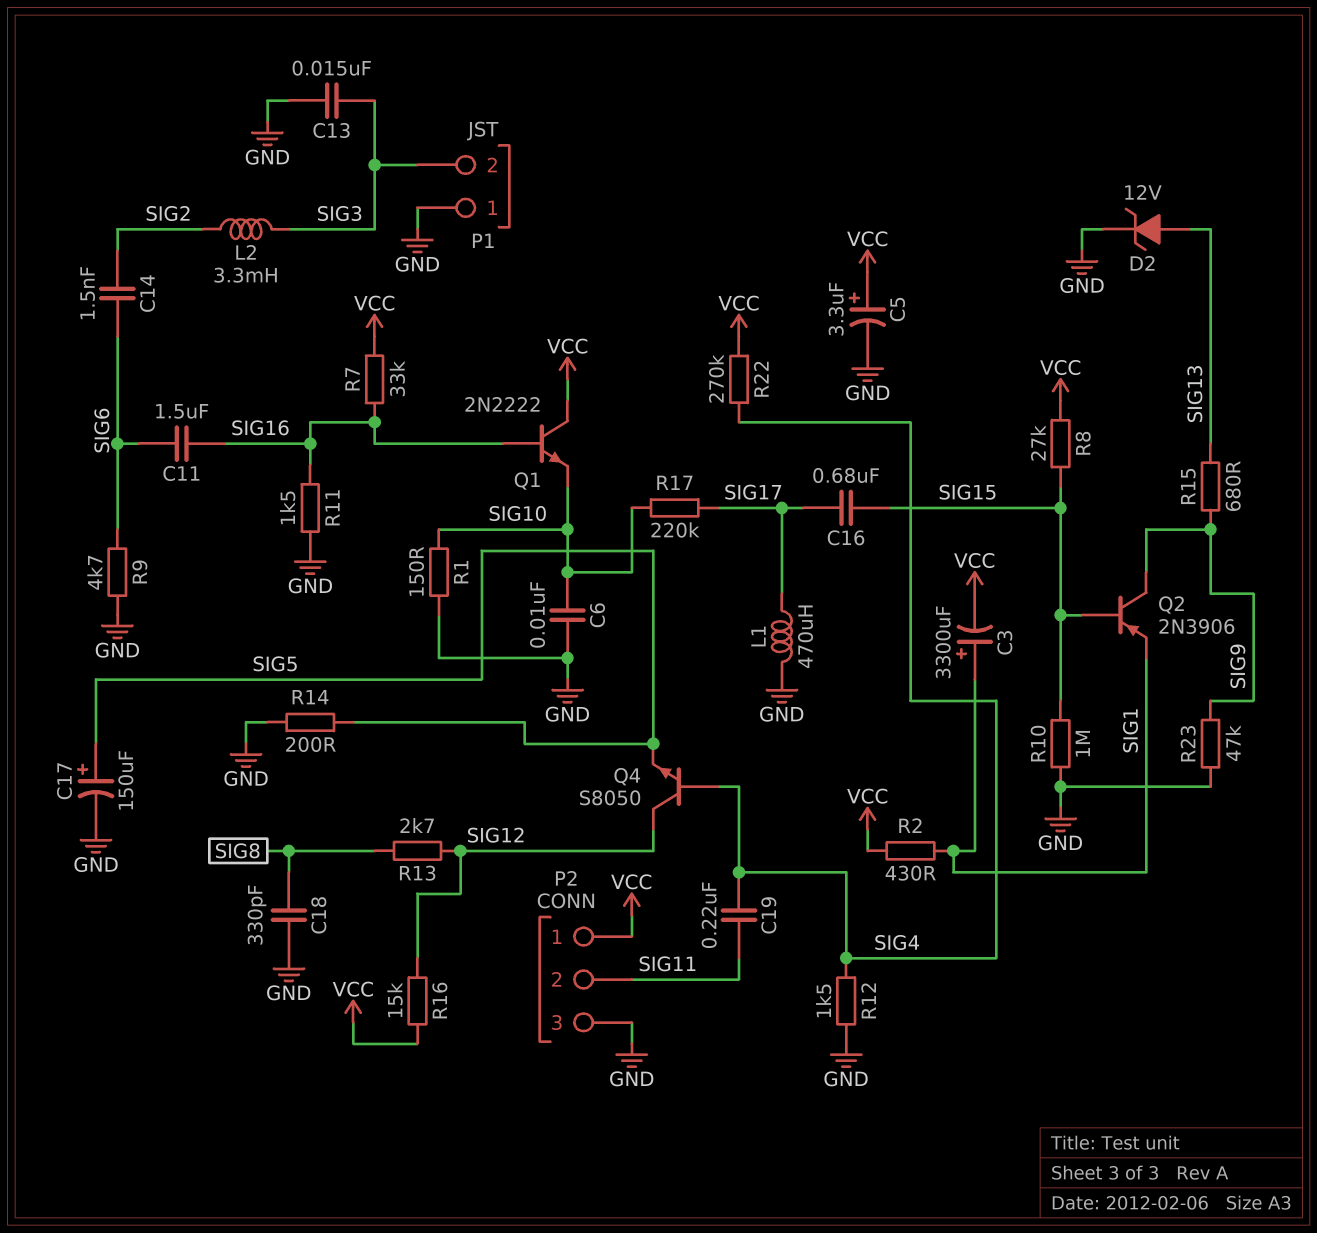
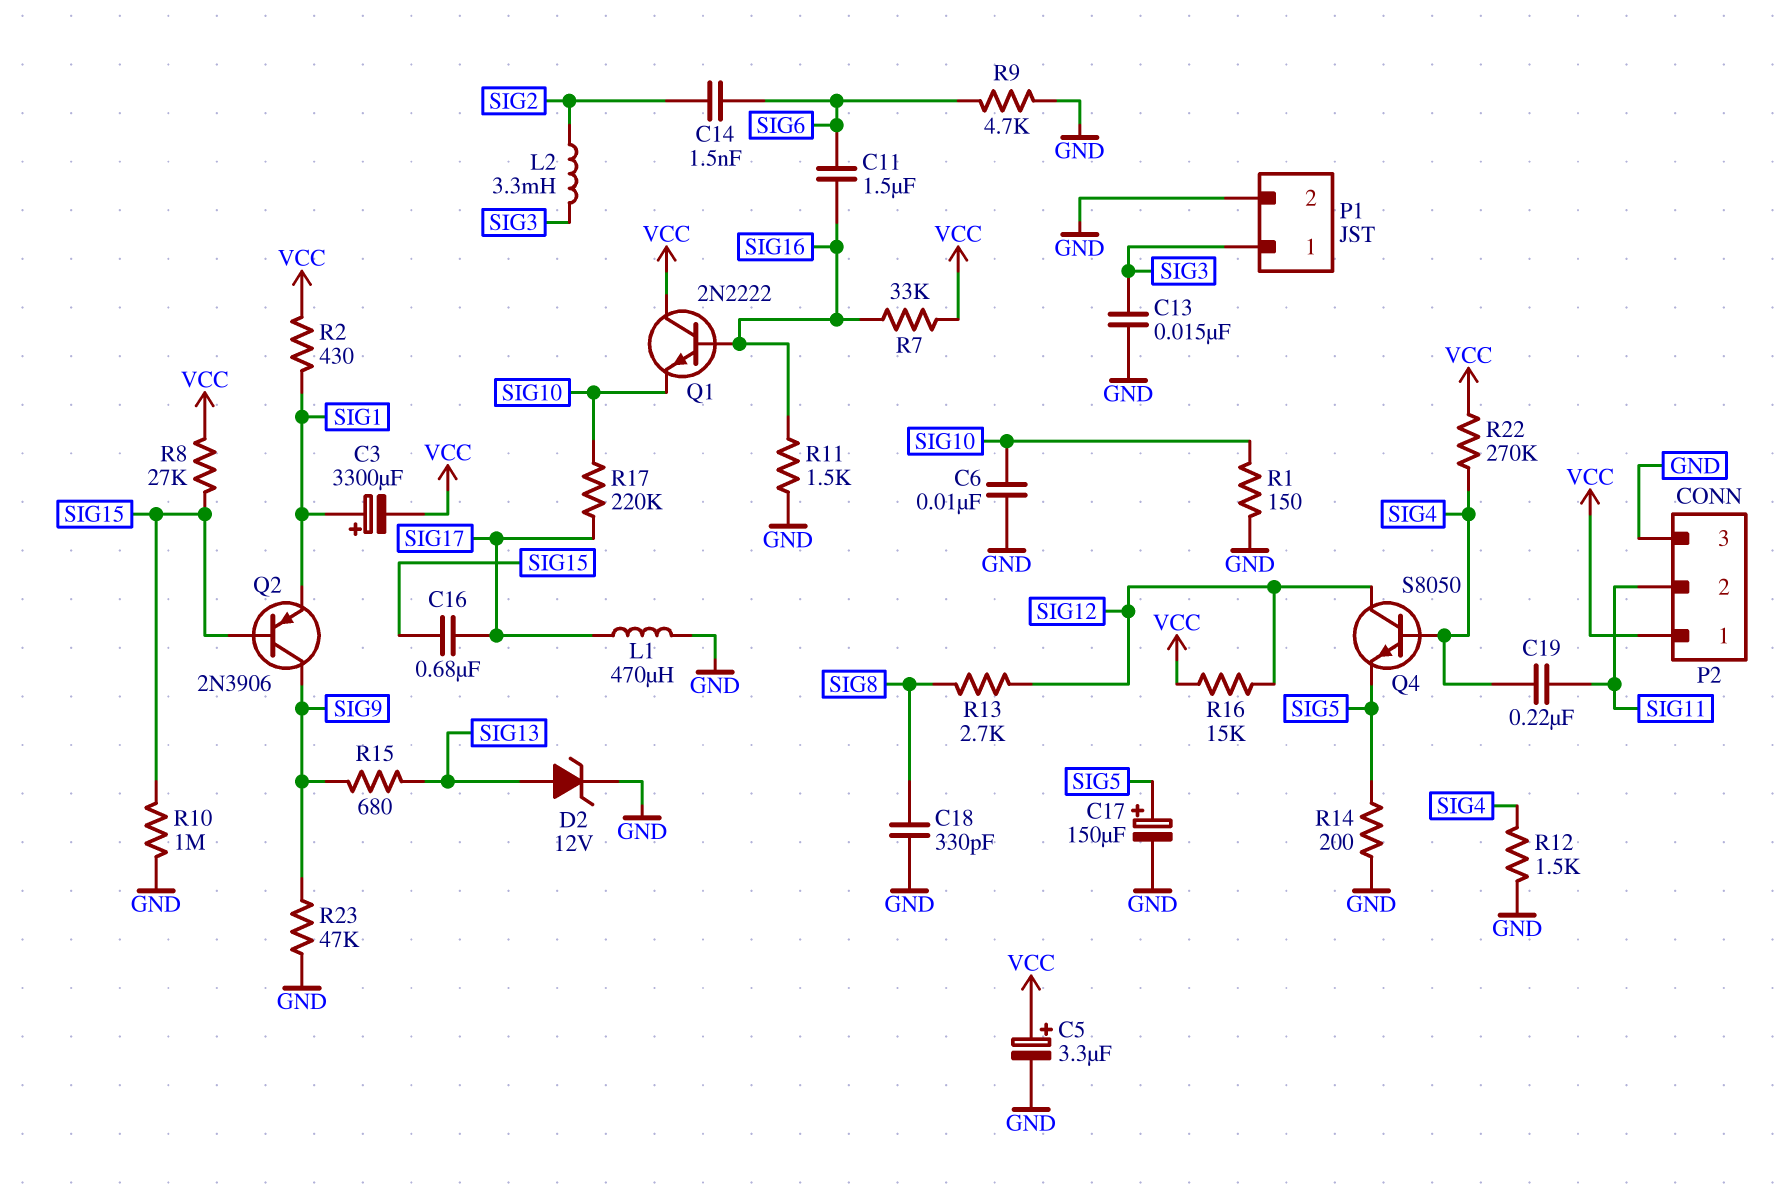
P1 pin 1: GND -> SIG3
P1 pin 2: SIG3 -> GND

